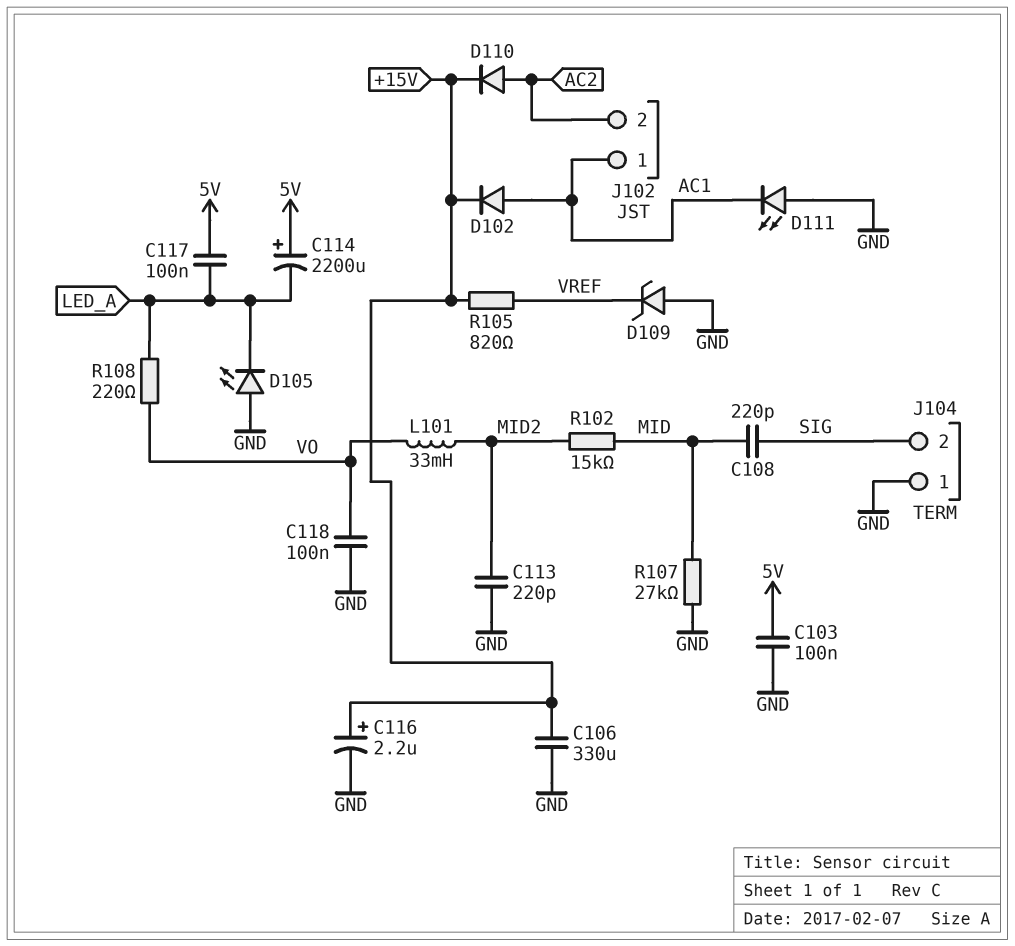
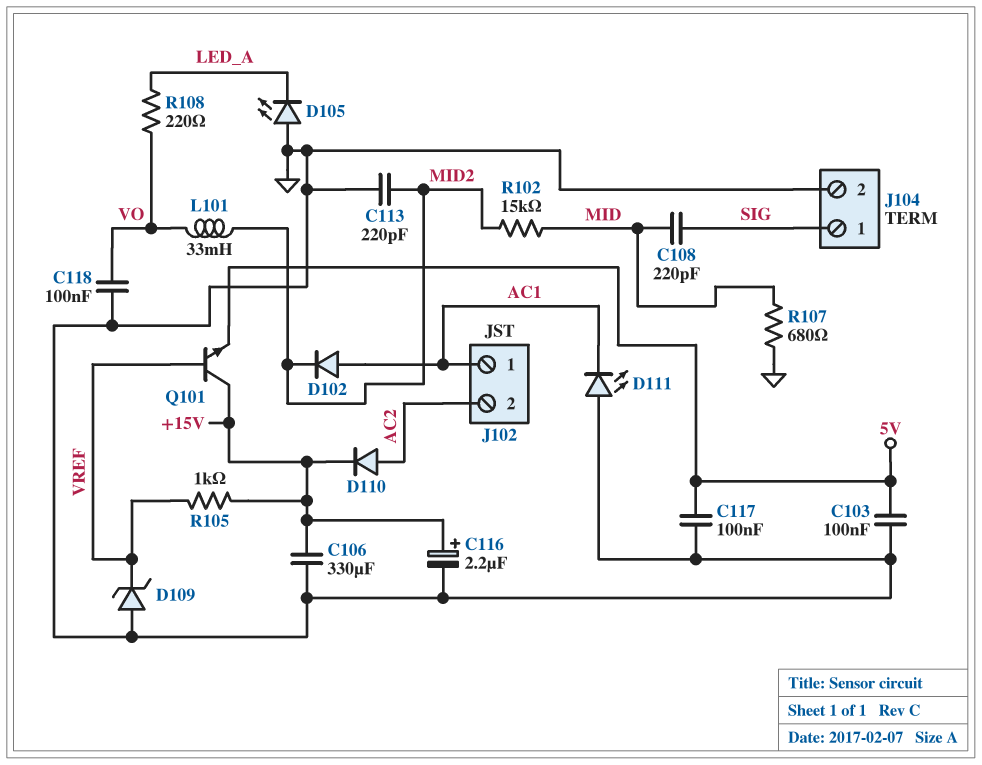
C114: 2200uF (plus 5V, minus LED_A) -> none
C117: 100nF (5V, LED_A) -> 100nF (5V, GND)
D102: diode (A AC1, K +15V) -> diode (A AC1, K MID2)
J104 pin 1: GND -> SIG
J104 pin 2: SIG -> GND
Q101: none -> NPN (B VREF, C +15V, E 5V)
R105: 820 (+15V, VREF) -> 1k (+15V, VREF)
R107: 27k (GND, MID) -> 680 (GND, MID)

